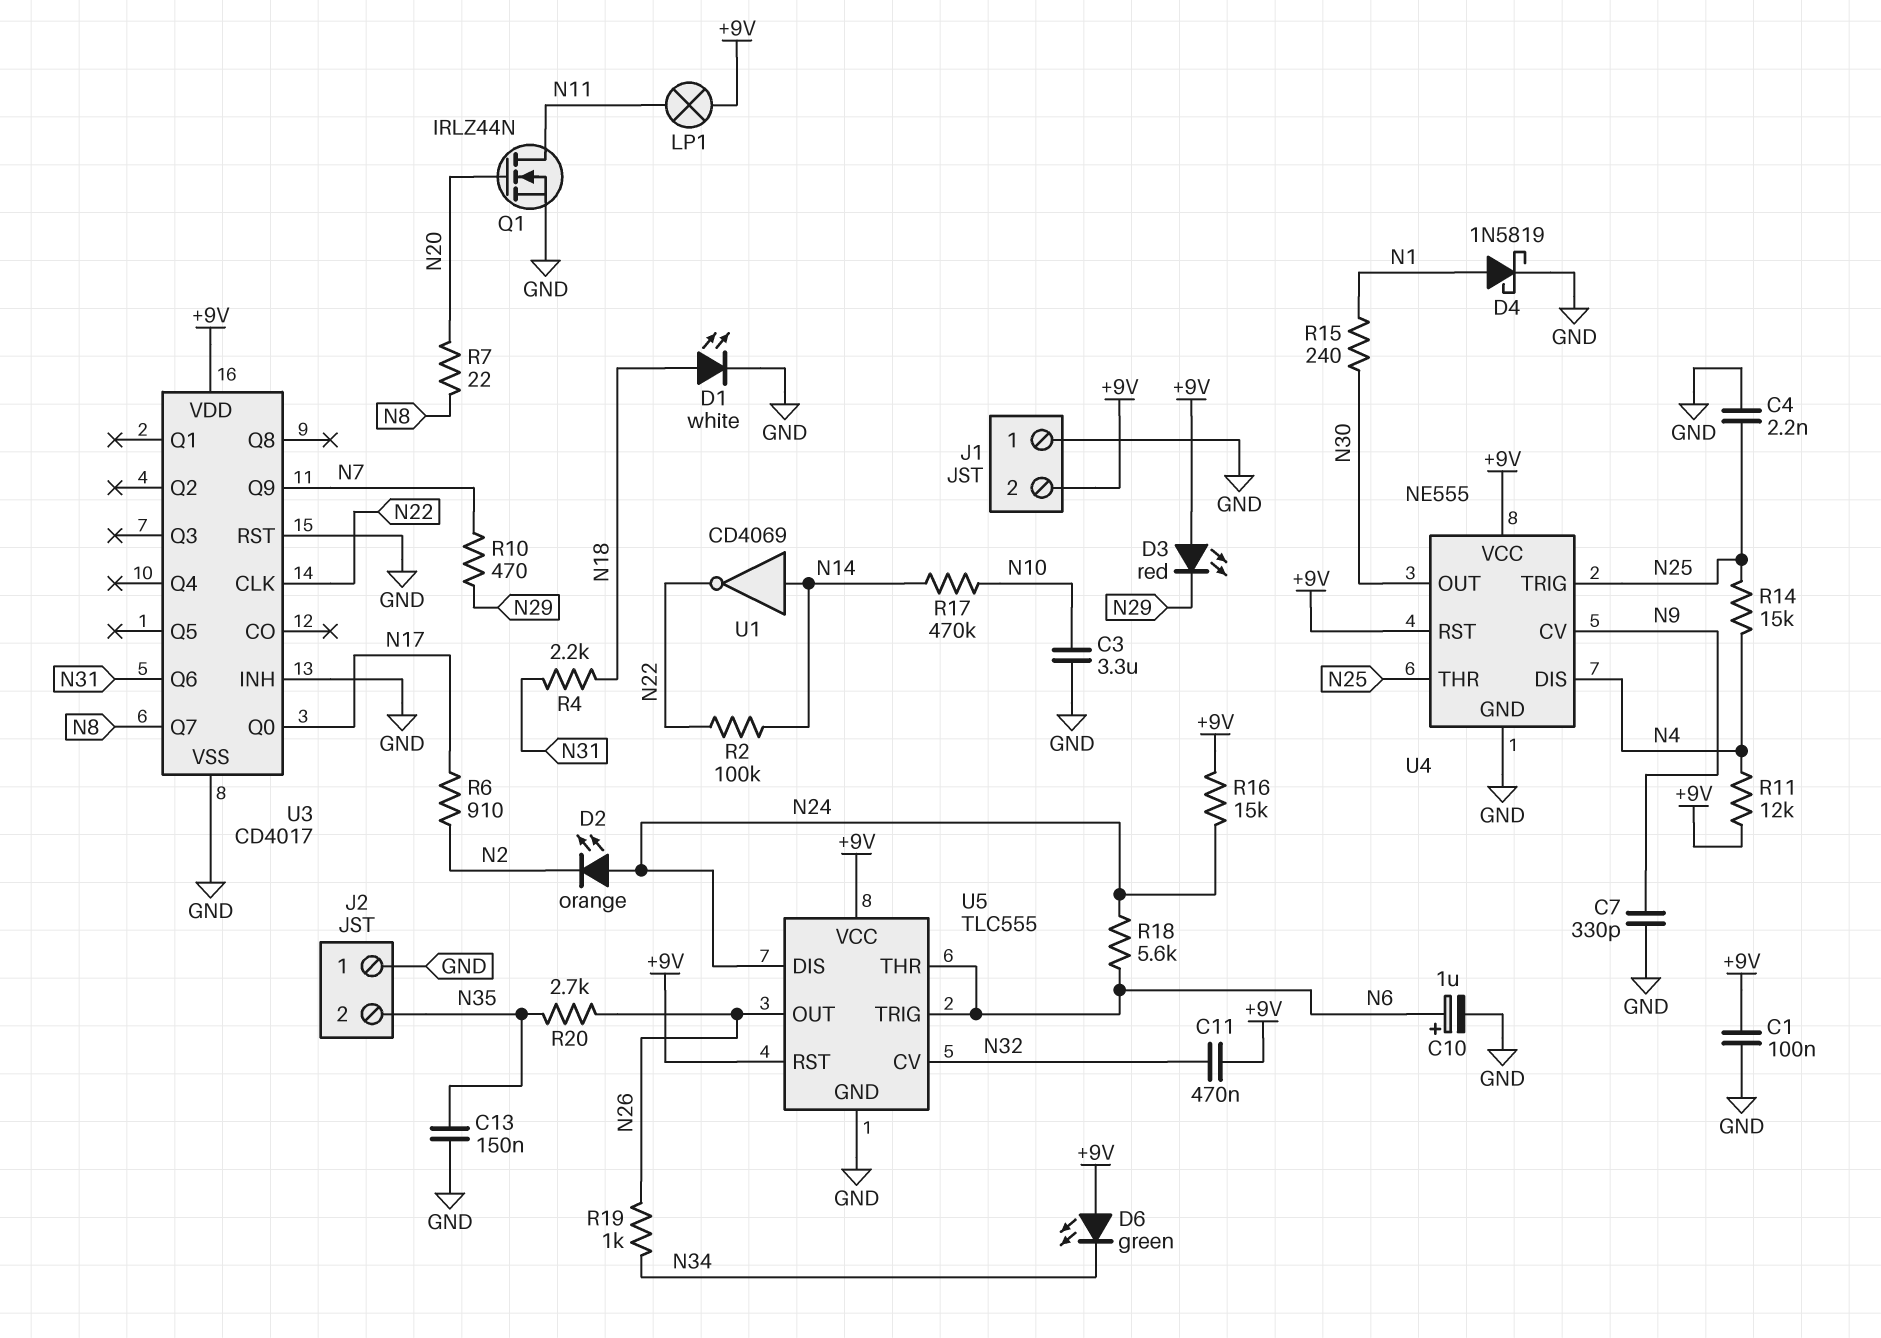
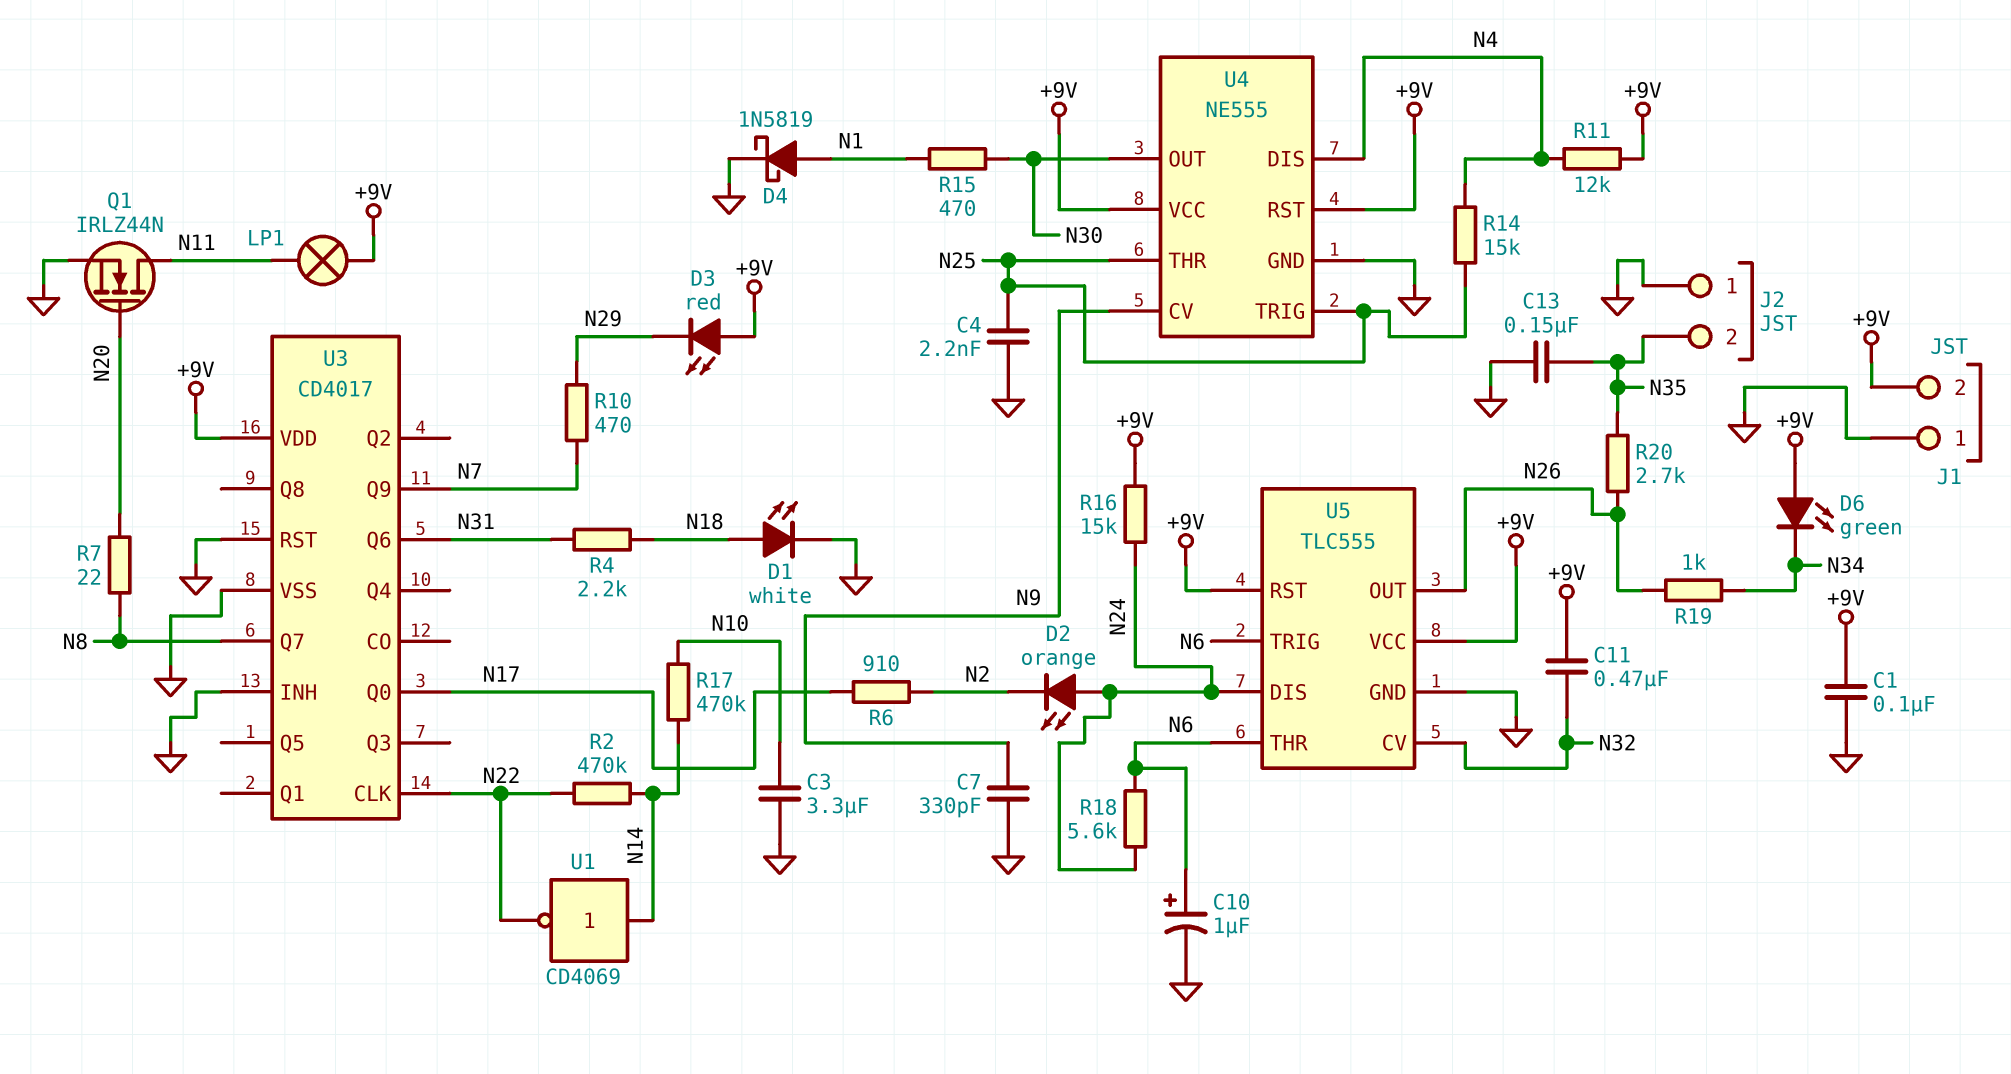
R2: 100k (N14, N22) -> 470k (N14, N22)
R15: 240 (N1, N30) -> 470 (N1, N30)

